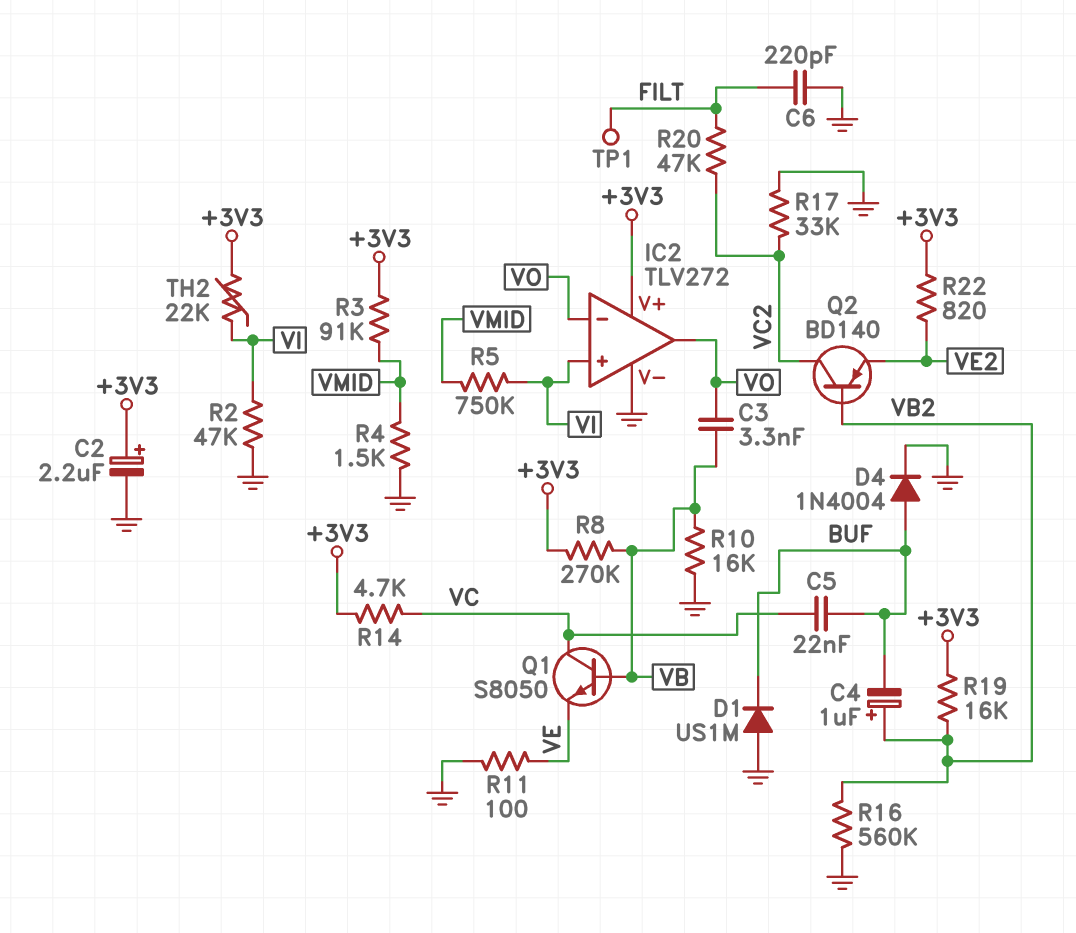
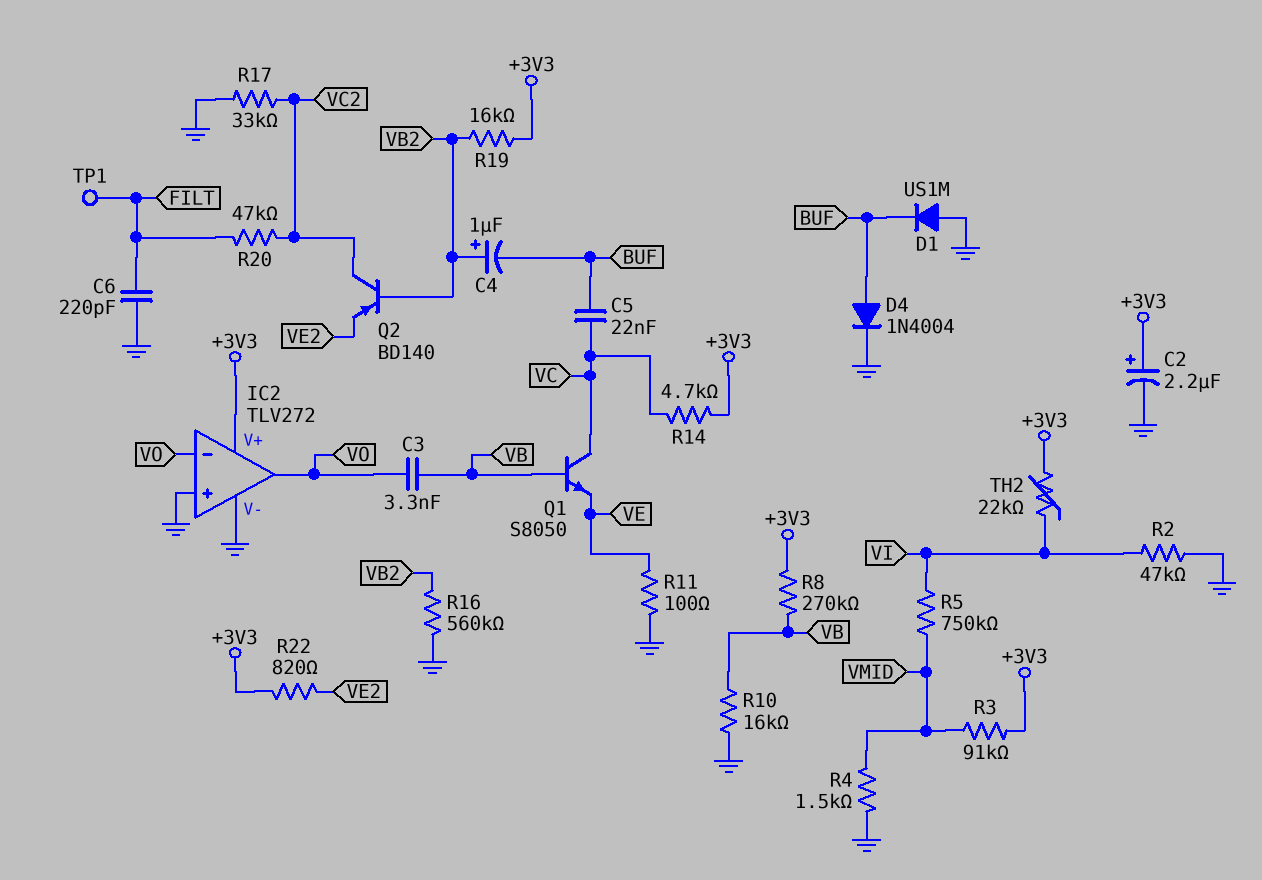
IC2 pin in+: VI -> GND

